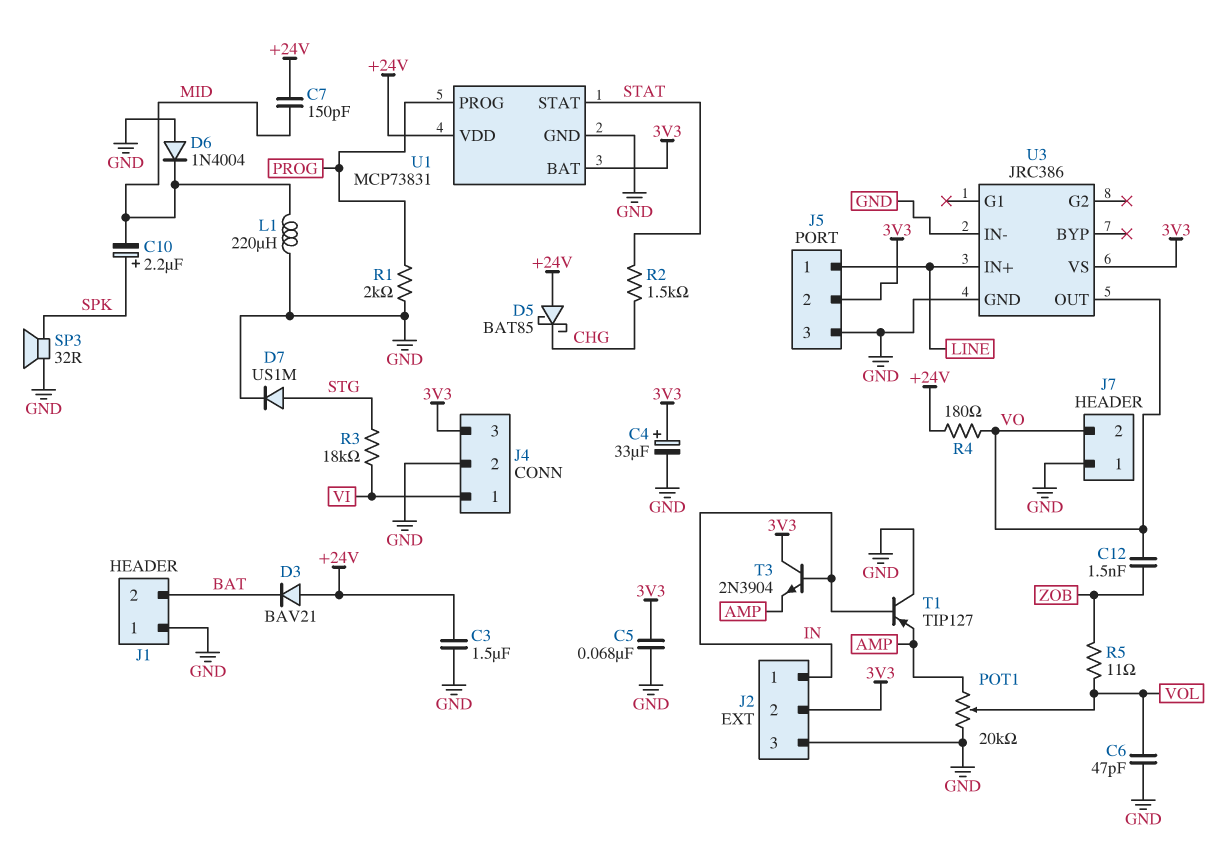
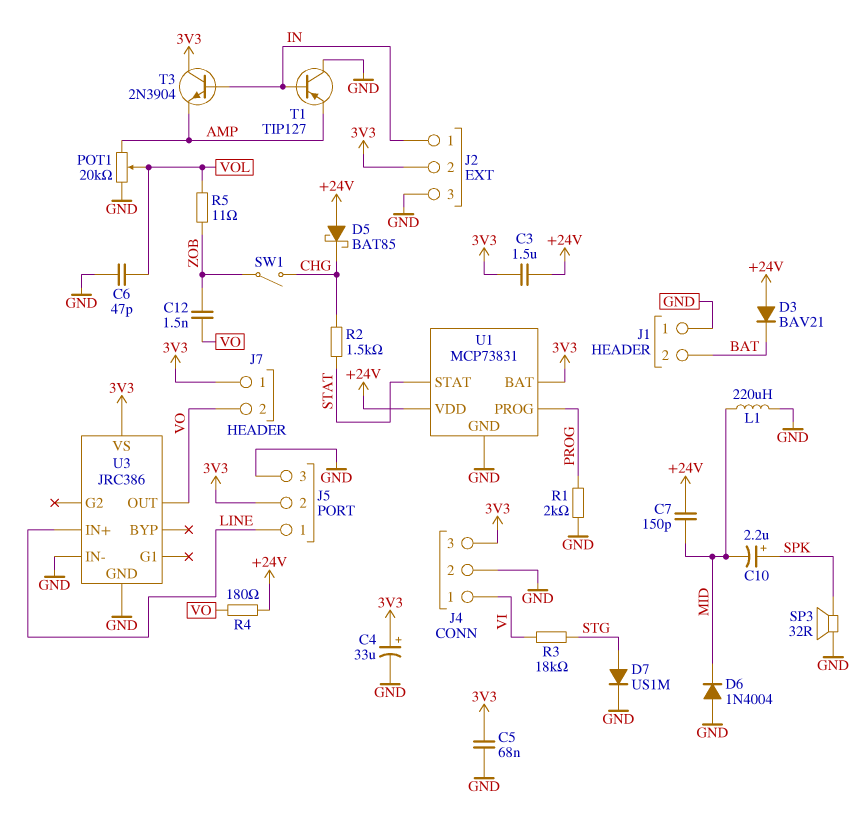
C3: 1.5uF (+24V, GND) -> 1.5uF (+24V, 3V3)
J7 pin 1: GND -> 3V3
SW1: none -> switch (CHG, ZOB)

